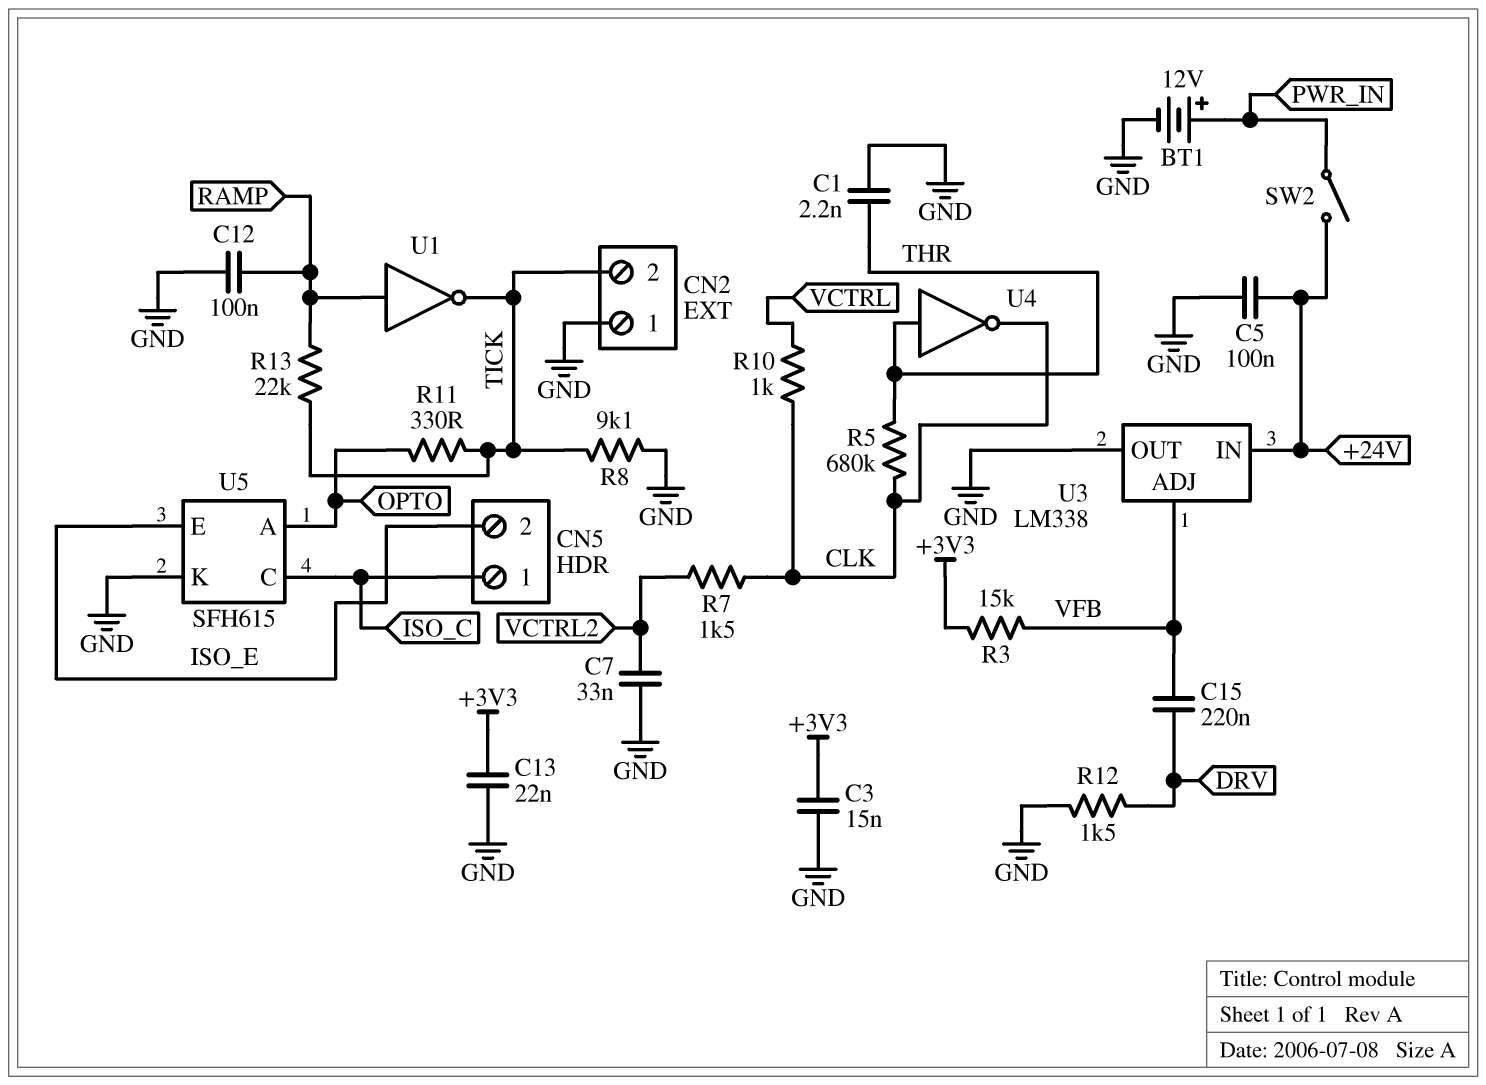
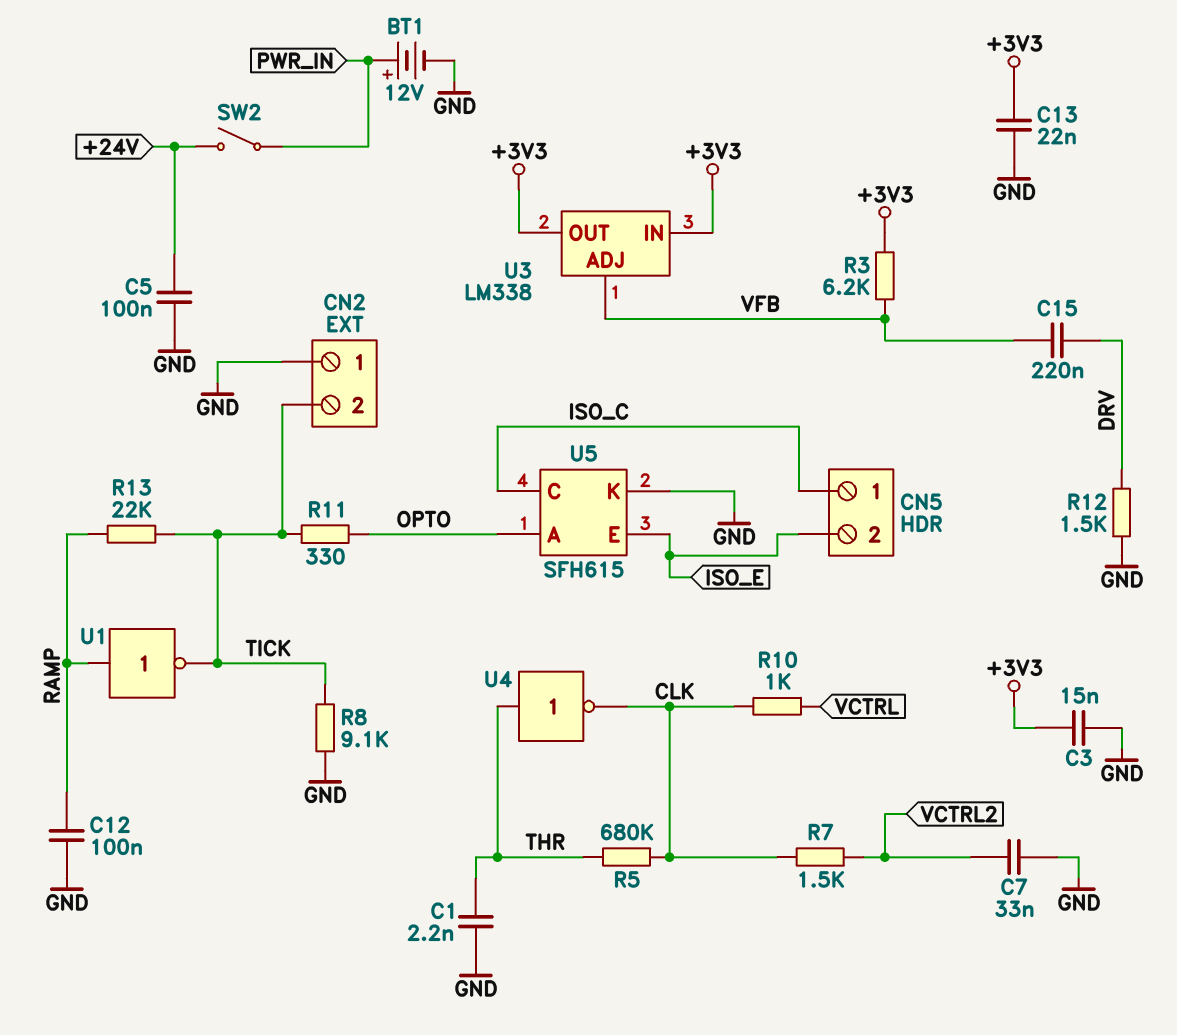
R3: 15k (+3V3, VFB) -> 6.2k (+3V3, VFB)
U3 pin IN: +24V -> +3V3
U3 pin OUT: GND -> +3V3

